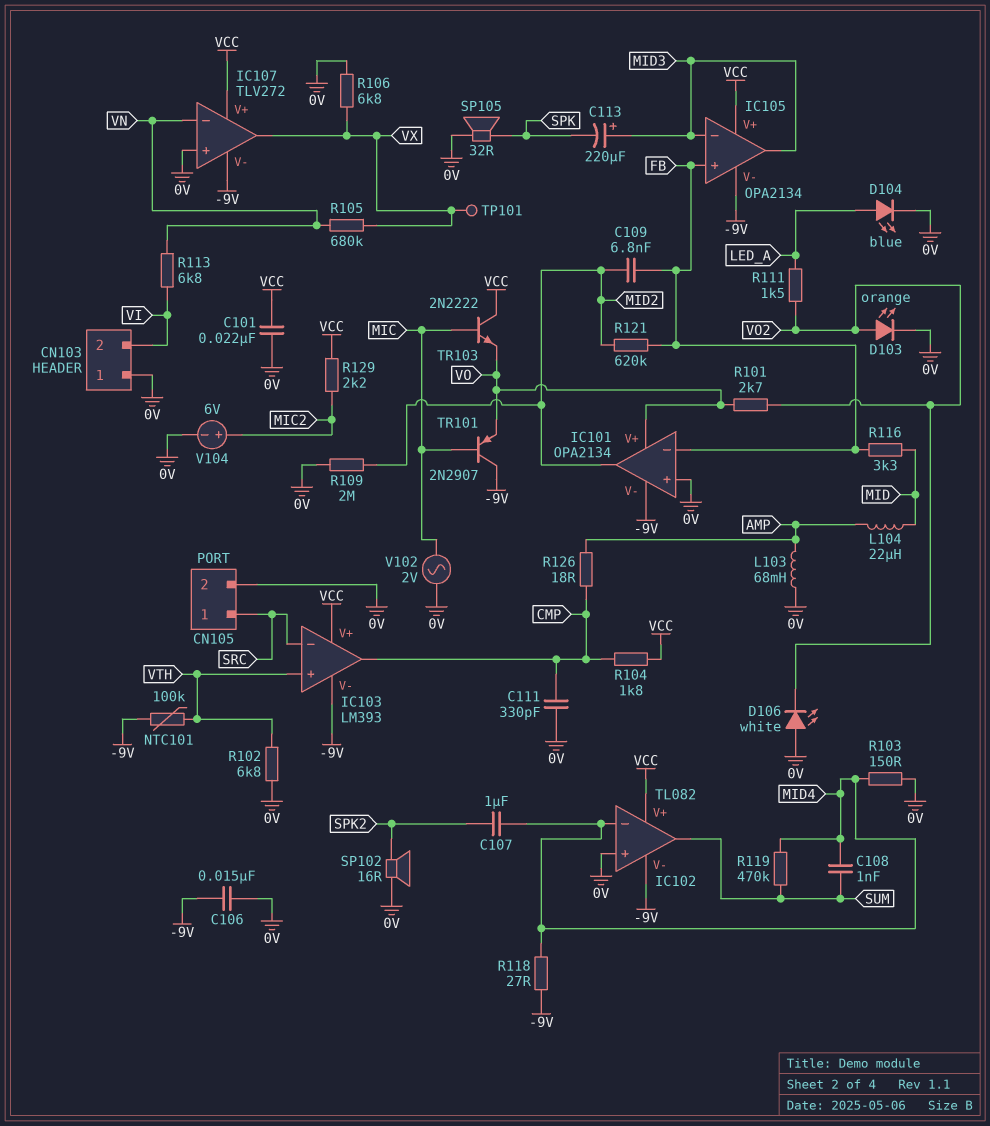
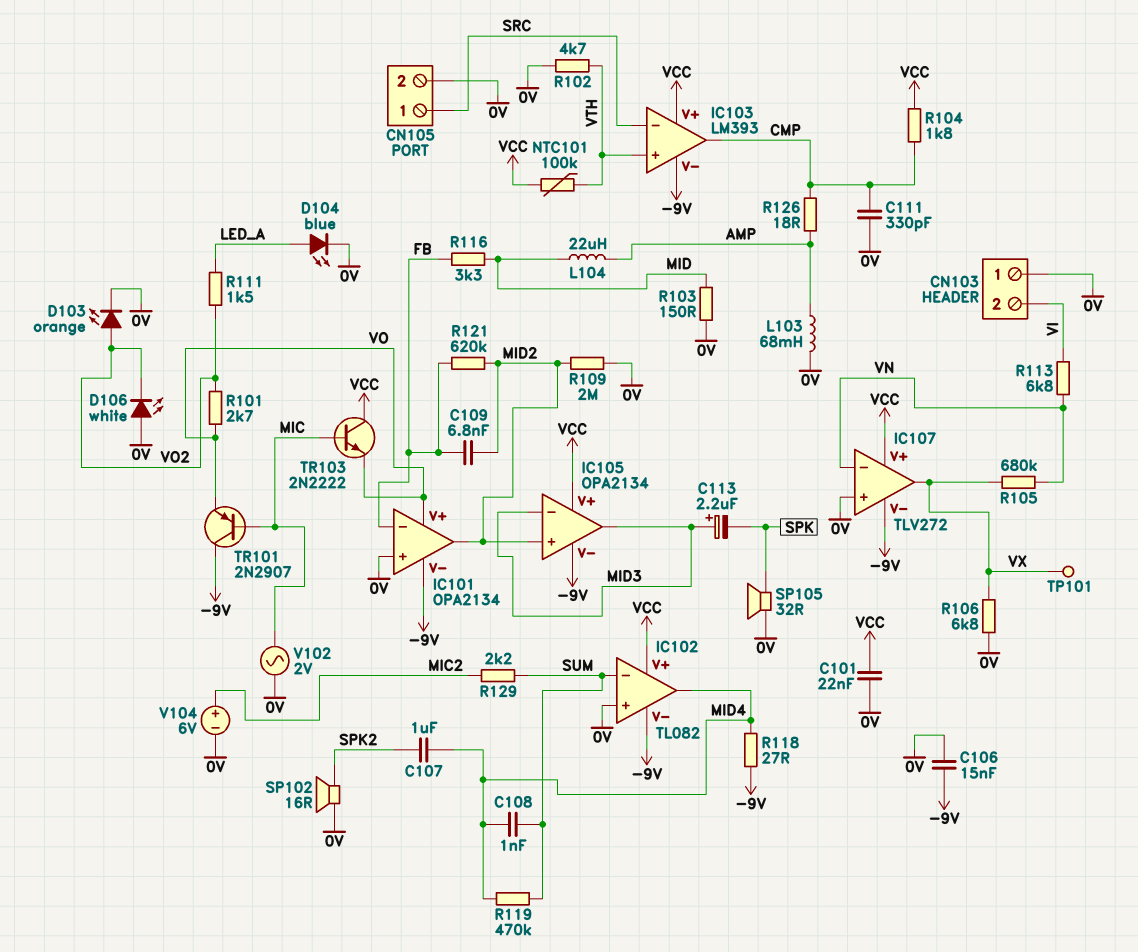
C113: 220uF (plus MID3, minus SPK) -> 2.2uF (plus MID3, minus SPK)
IC102 pin in-: MID4 -> SUM
IC102 pin out: SUM -> MID4
IC105 pin in+: FB -> MID2
NTC101: 100k (-9V, VTH) -> 100k (VCC, VTH)
R102: 6.8k (0V, VTH) -> 4.7k (0V, VTH)
R103: 150 (0V, MID4) -> 150 (0V, MID)
R129: 2.2k (MIC2, VCC) -> 2.2k (MIC2, SUM)

